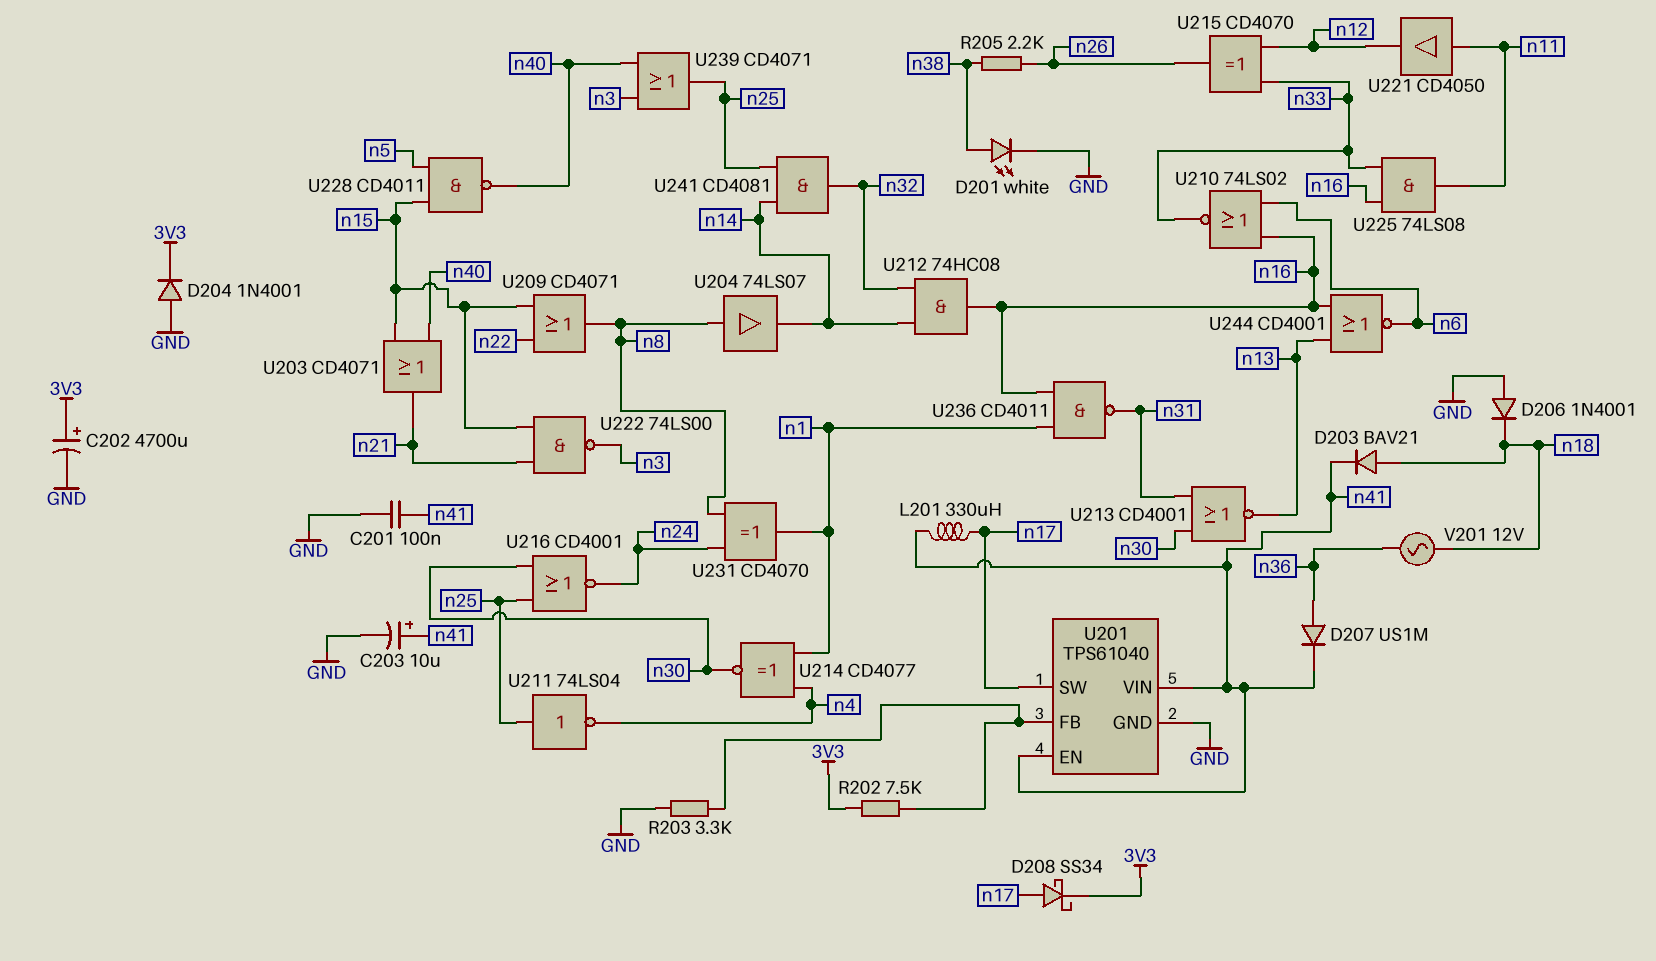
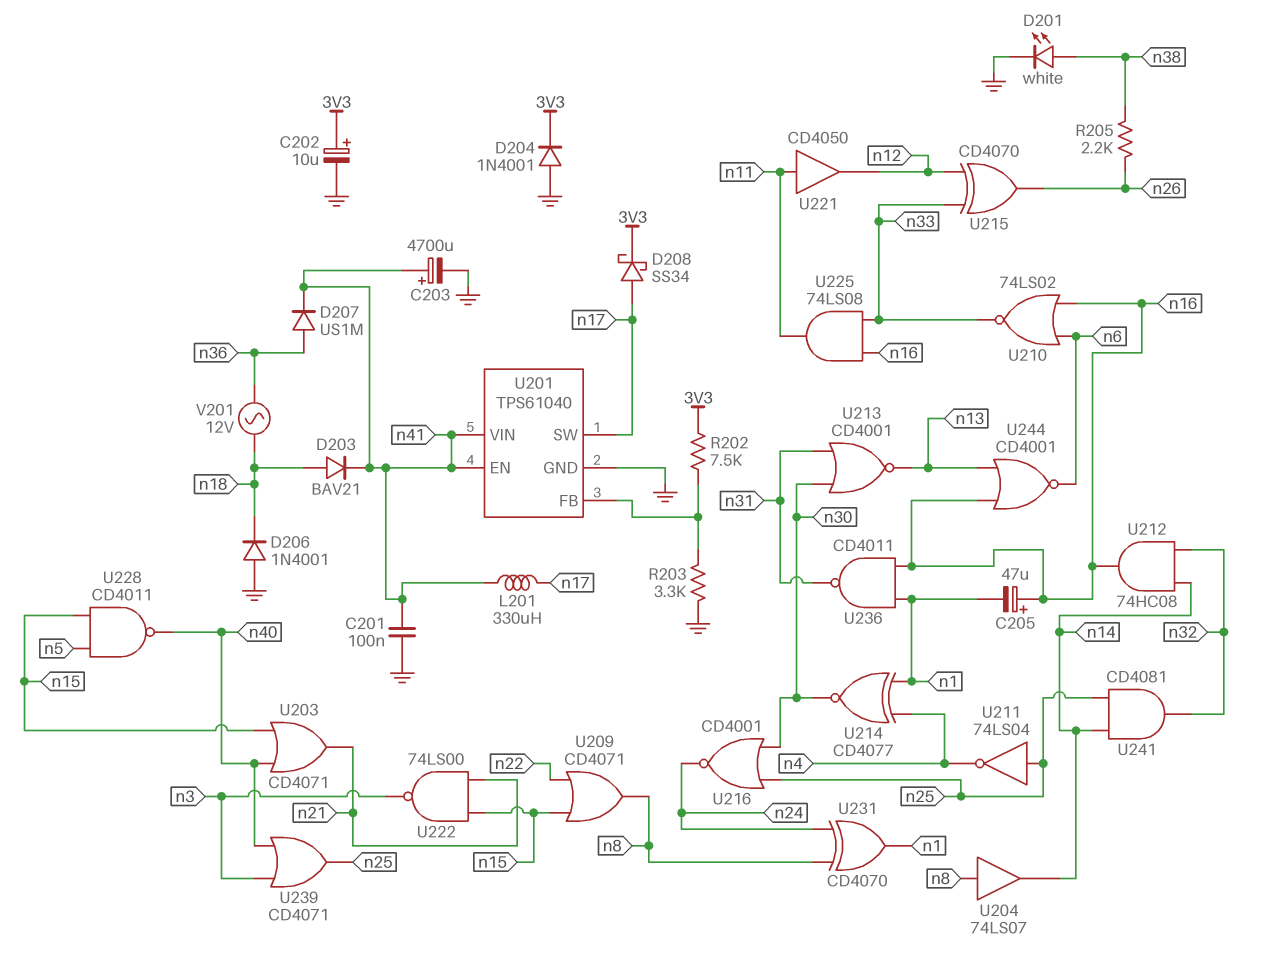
C202: 4700uF (plus 3V3, minus GND) -> 10uF (plus 3V3, minus GND)
C203: 10uF (plus n41, minus GND) -> 4700uF (plus n41, minus GND)
C205: none -> 47uF (plus n16, minus n1)

